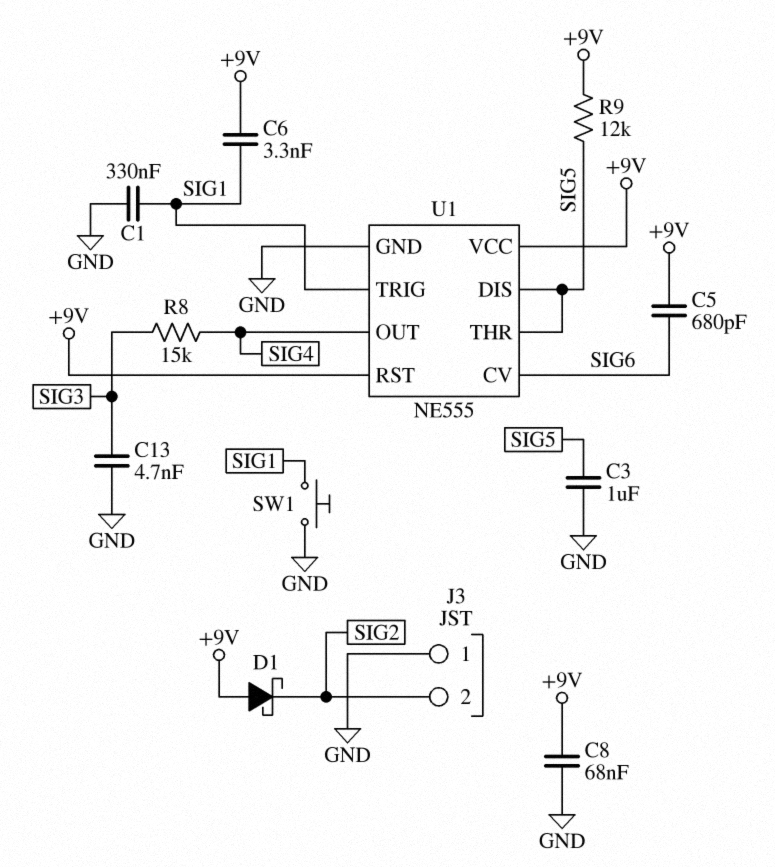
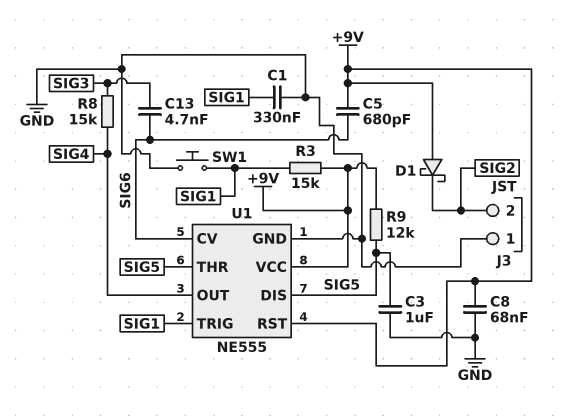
C6: 3.3nF (+9V, SIG1) -> none
C13: 4.7nF (GND, SIG3) -> 4.7nF (SIG3, SIG6)
R3: none -> 15k (+9V, SIG1)

